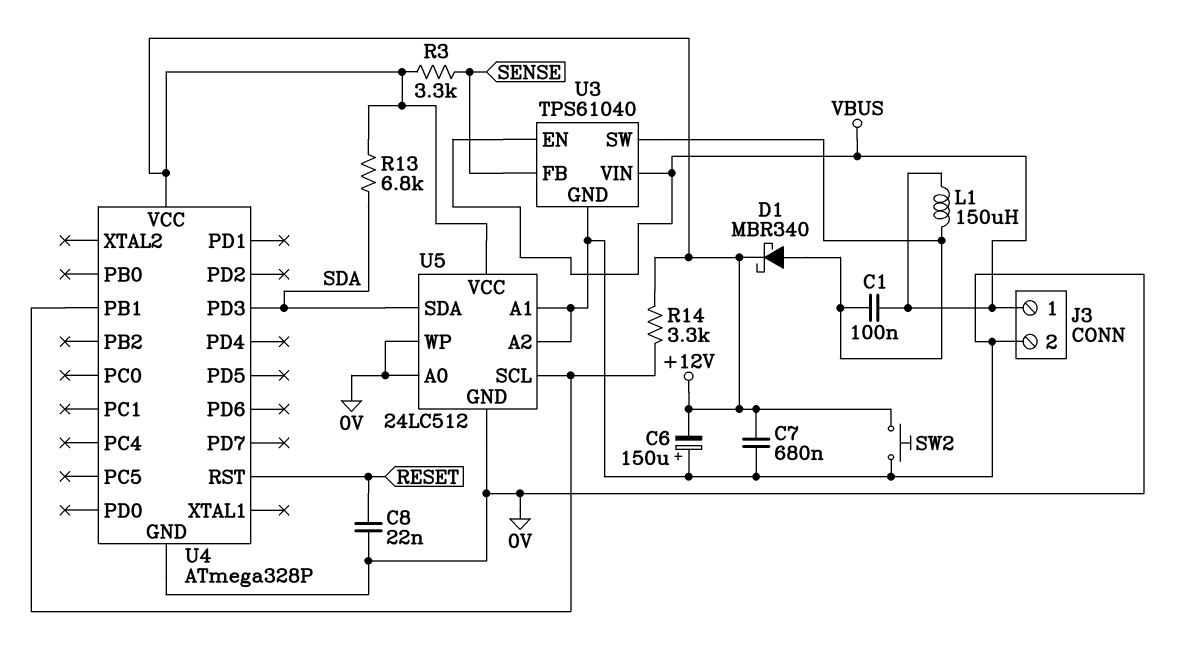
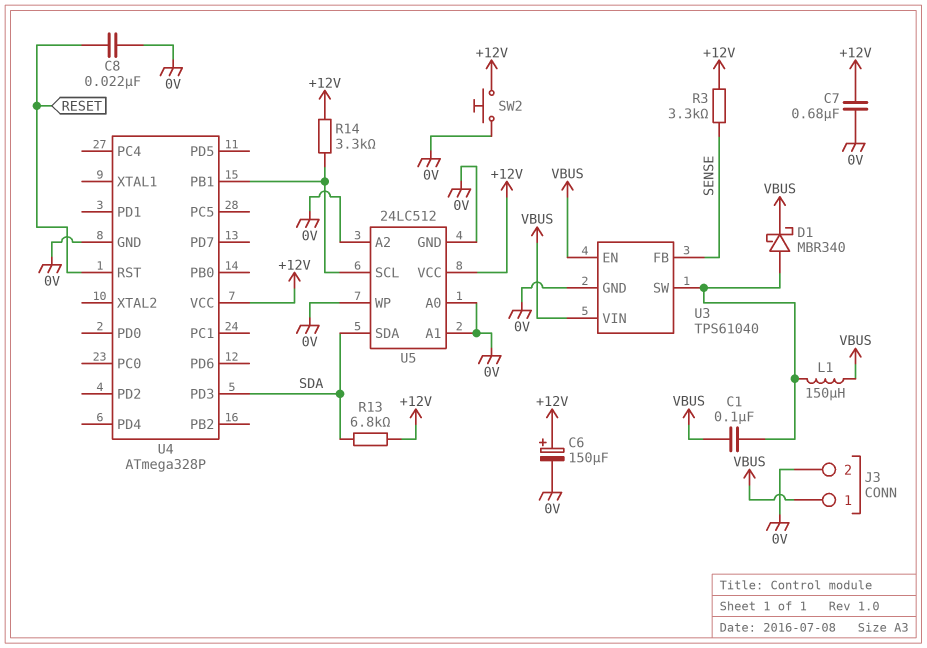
C6: 150uF (plus 0V, minus +12V) -> 150uF (plus +12V, minus 0V)
D1: schottky MBR340 (A U3/SW, K +12V) -> schottky MBR340 (A U3/SW, K VBUS)

